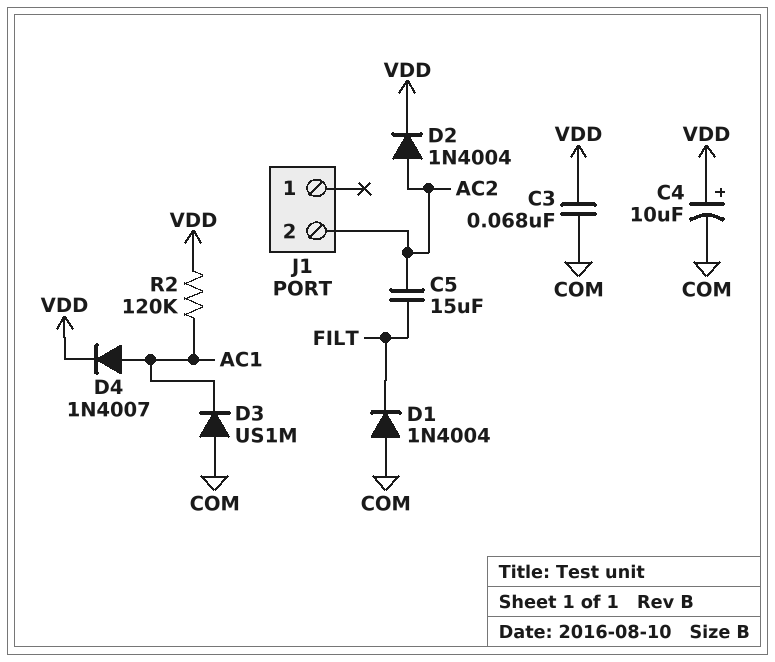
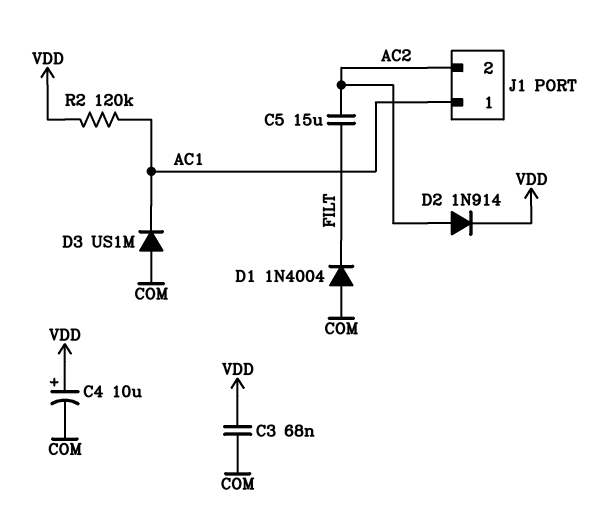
D2: diode 1N4004 (A AC2, K VDD) -> diode 1N914 (A AC2, K VDD)
D4: diode 1N4007 (A AC1, K VDD) -> none
J1 pin 1: none -> AC1

